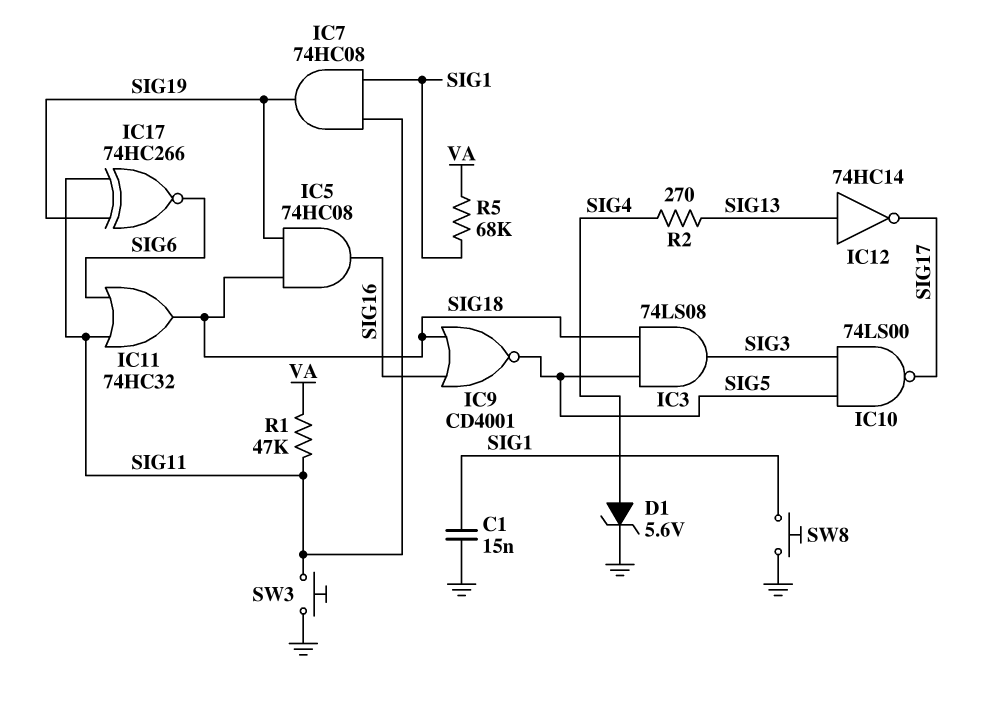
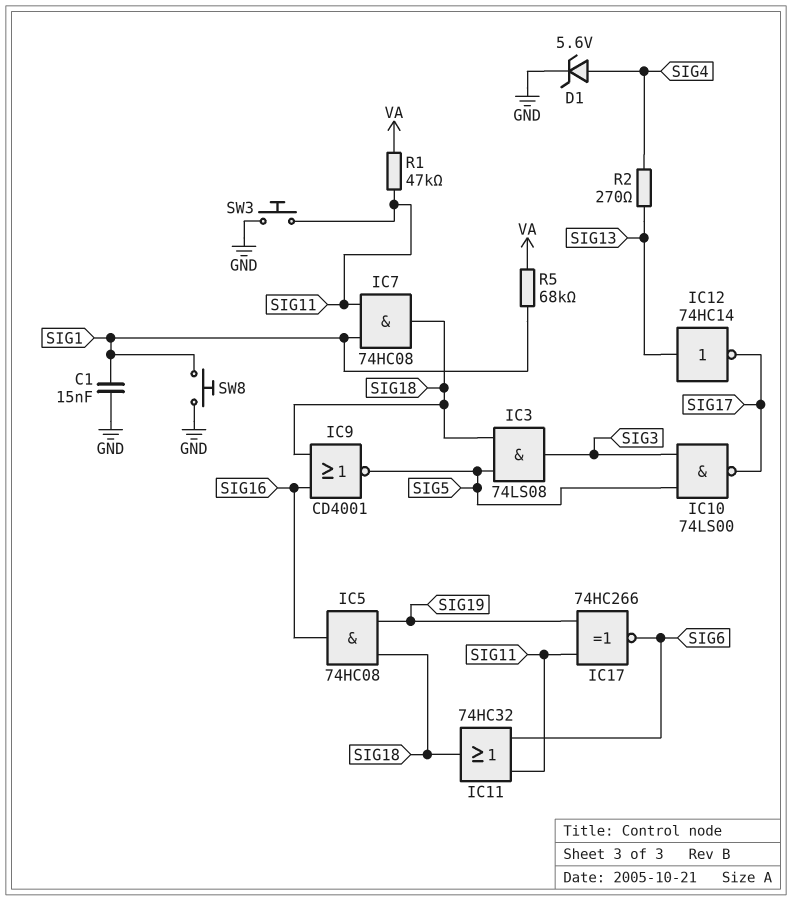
IC7: AND 74HC08 (in SIG1, in SIG11, out SIG19) -> AND 74HC08 (in SIG1, in SIG11, out SIG18)

